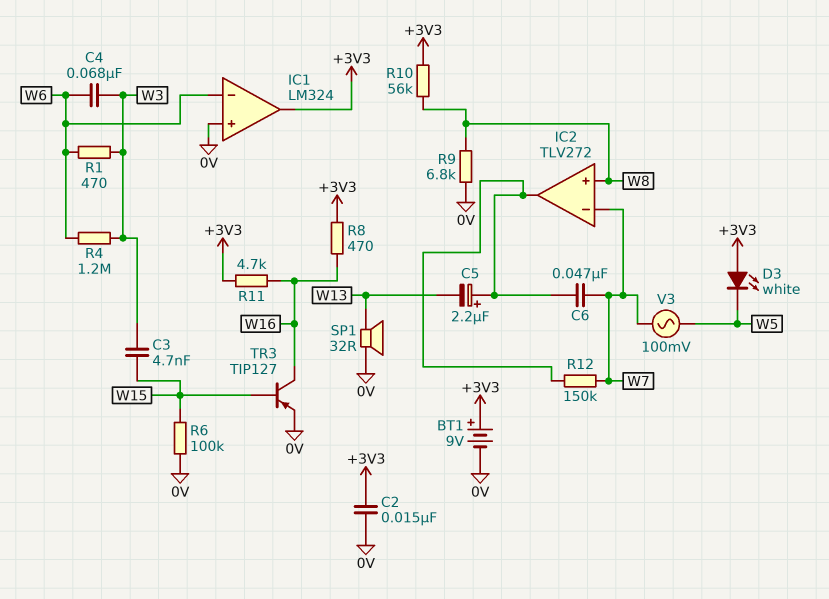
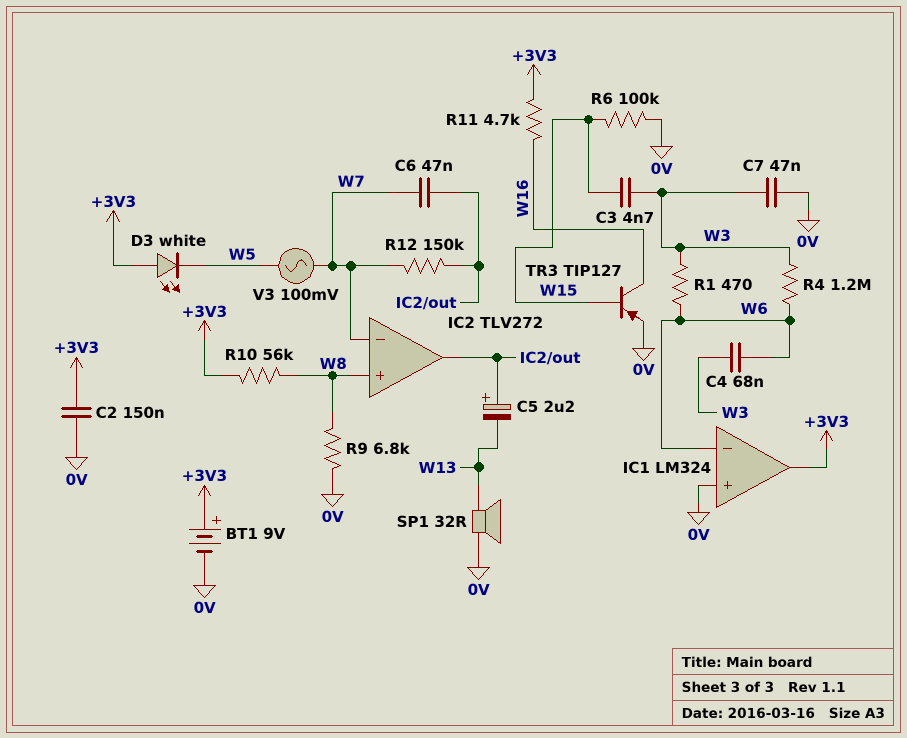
C2: 15nF (+3V3, 0V) -> 150nF (+3V3, 0V)
C7: none -> 47nF (0V, W3)
R8: 470 (+3V3, W16) -> none

